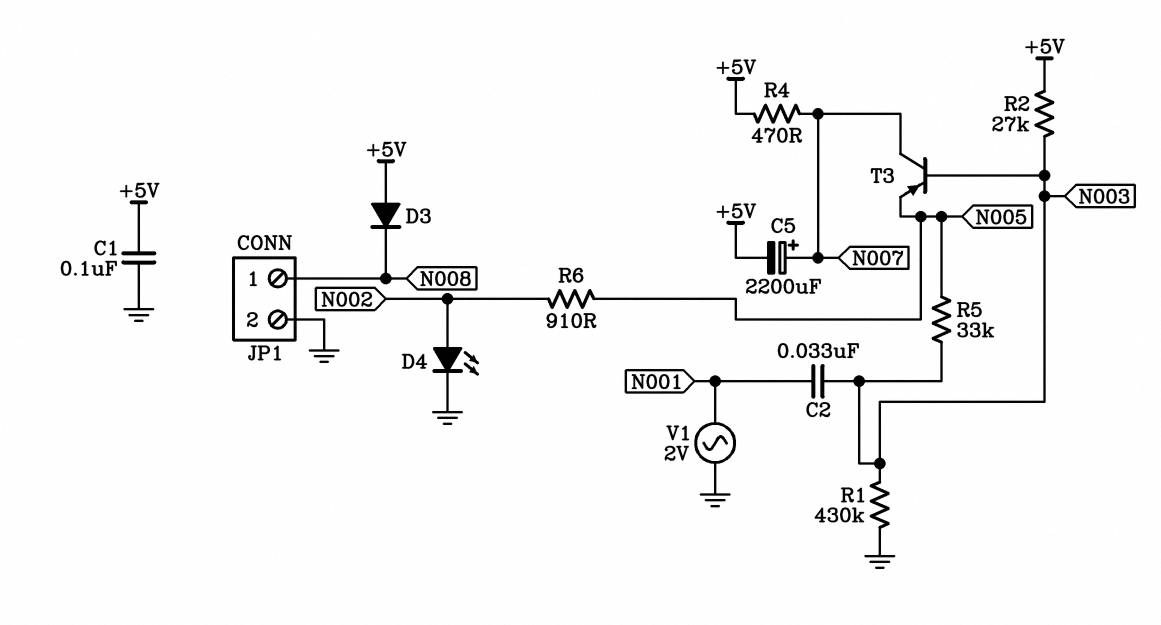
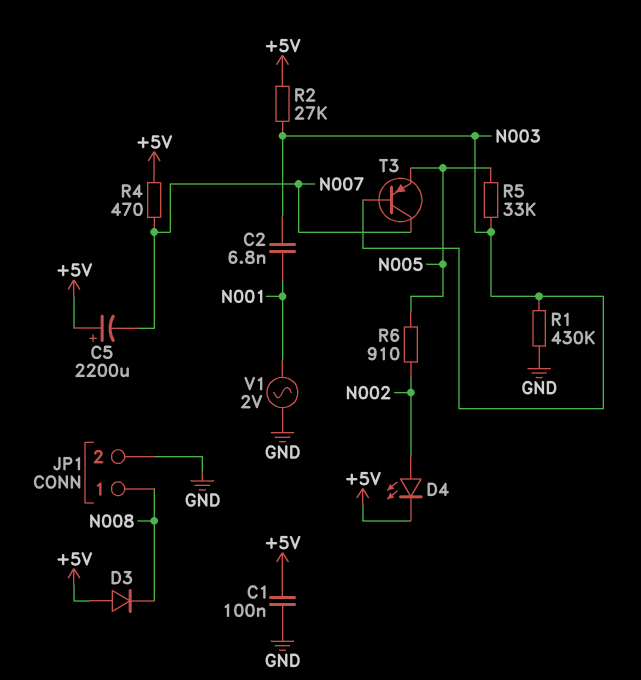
C2: 33nF (N001, N003) -> 6.8nF (N001, N003)
C5: 2200uF (plus N007, minus +5V) -> 2200uF (plus +5V, minus N007)
D4: LED (A N002, K GND) -> LED (A N002, K +5V)

